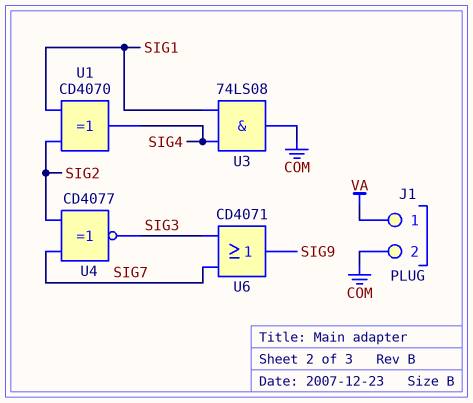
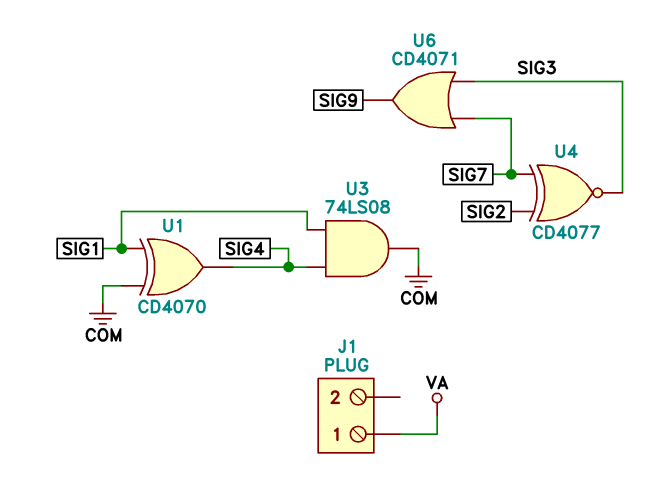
J1 pin 2: COM -> none
U1: XOR CD4070 (in SIG1, in SIG2, out SIG4) -> XOR CD4070 (in COM, in SIG1, out SIG4)

